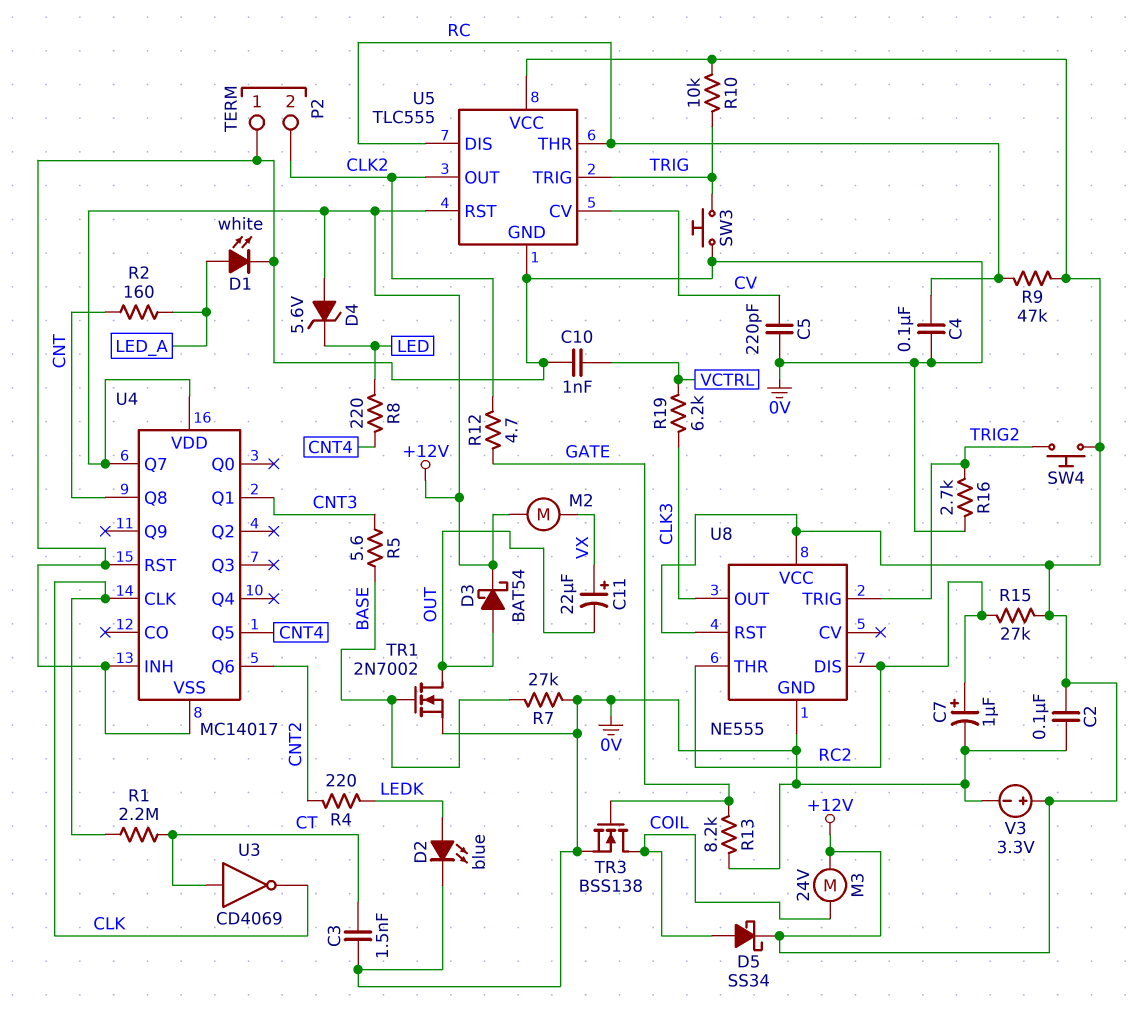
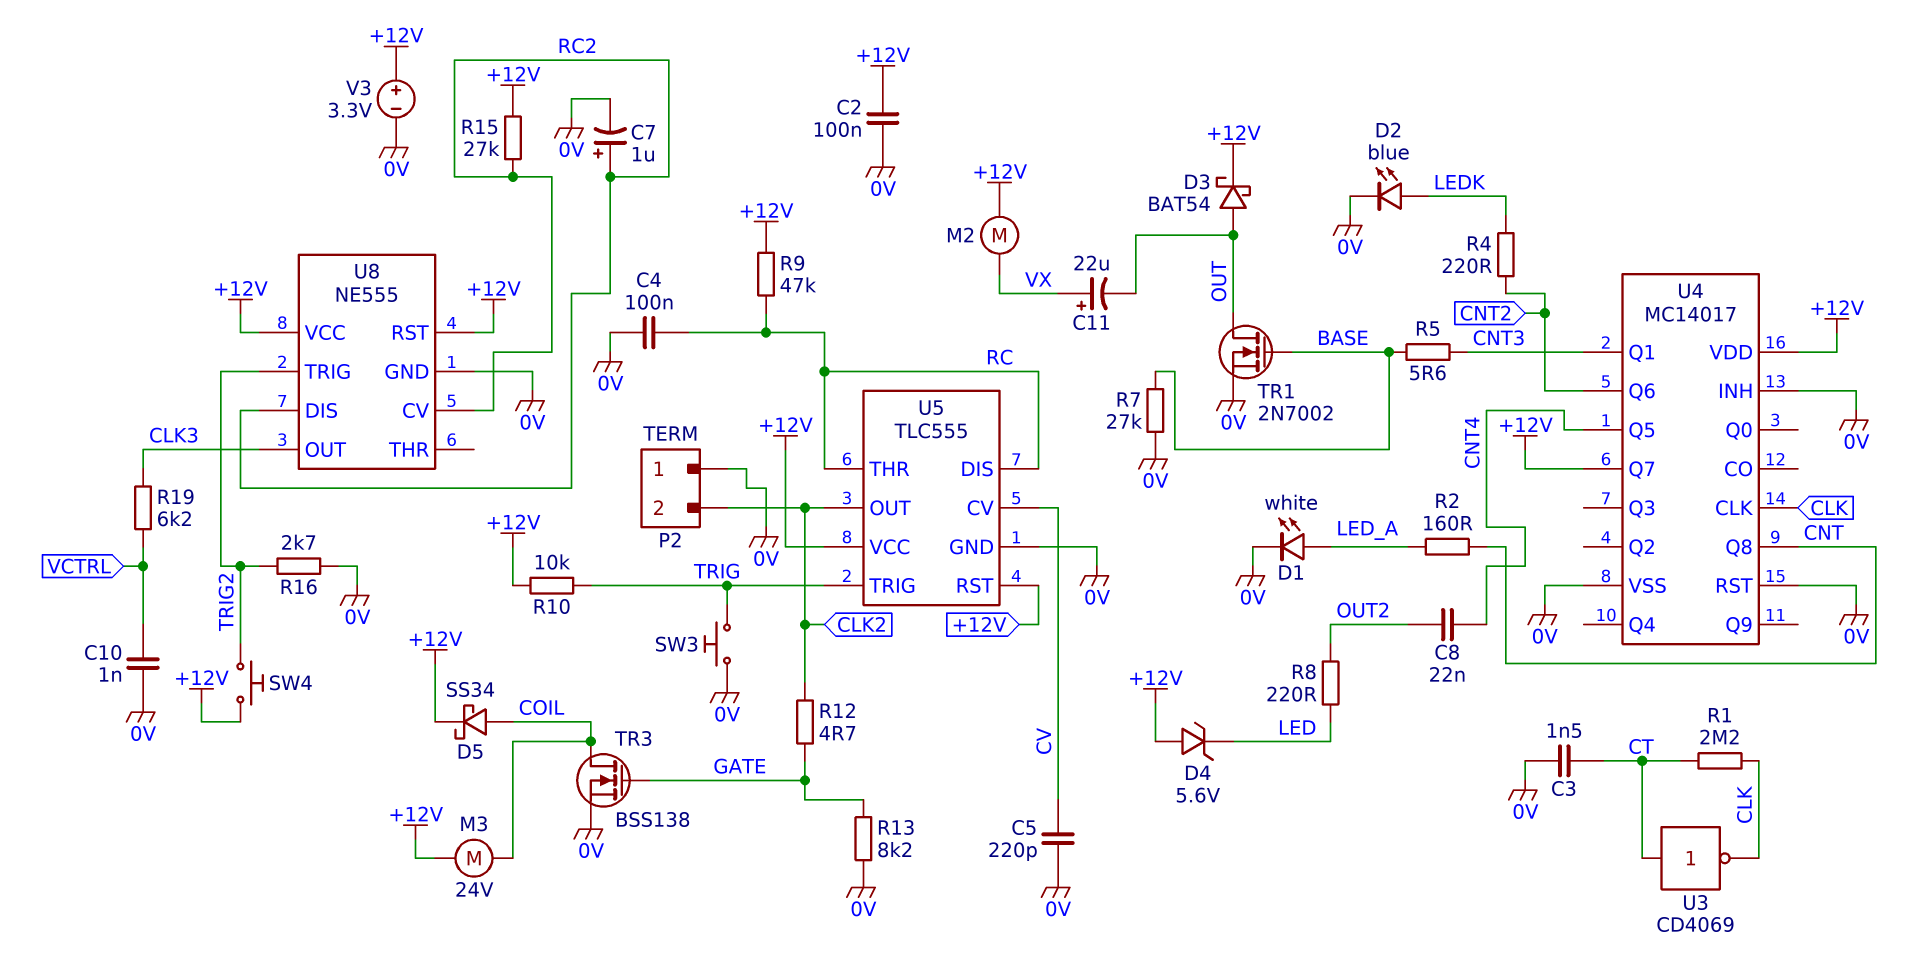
C8: none -> 22nF (CNT4, OUT2)
R8: 220 (CNT4, LED) -> 220 (LED, OUT2)
U8 pin CV: none -> RC2
U8 pin THR: RC2 -> none

